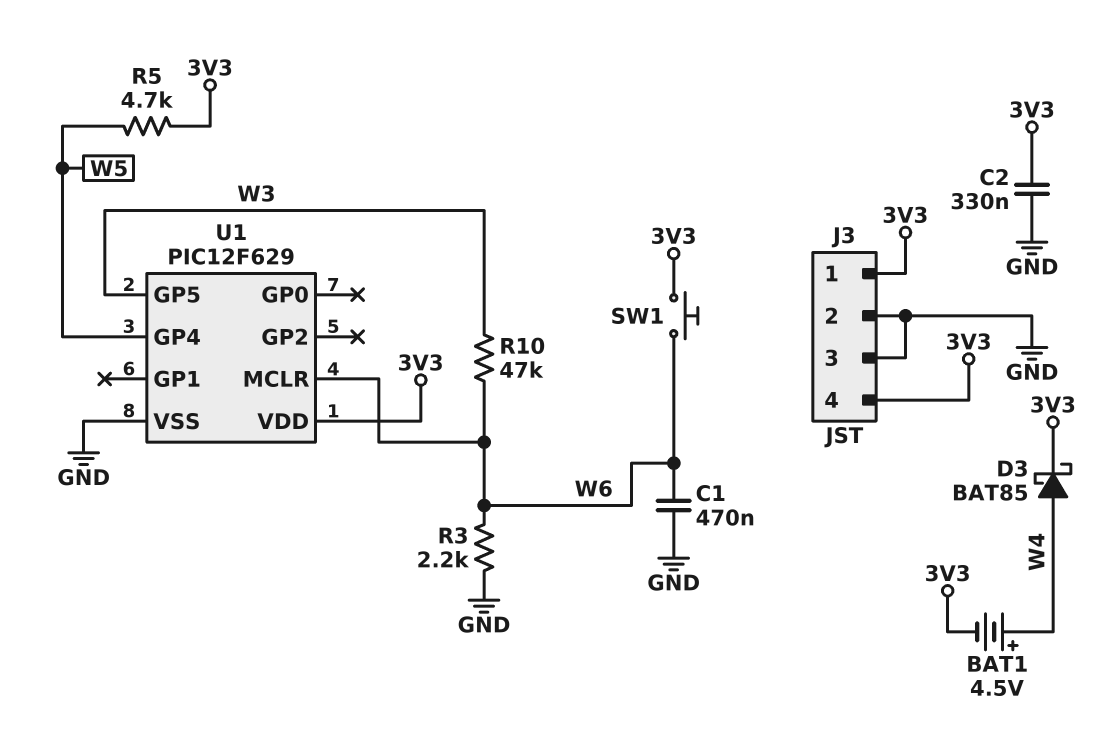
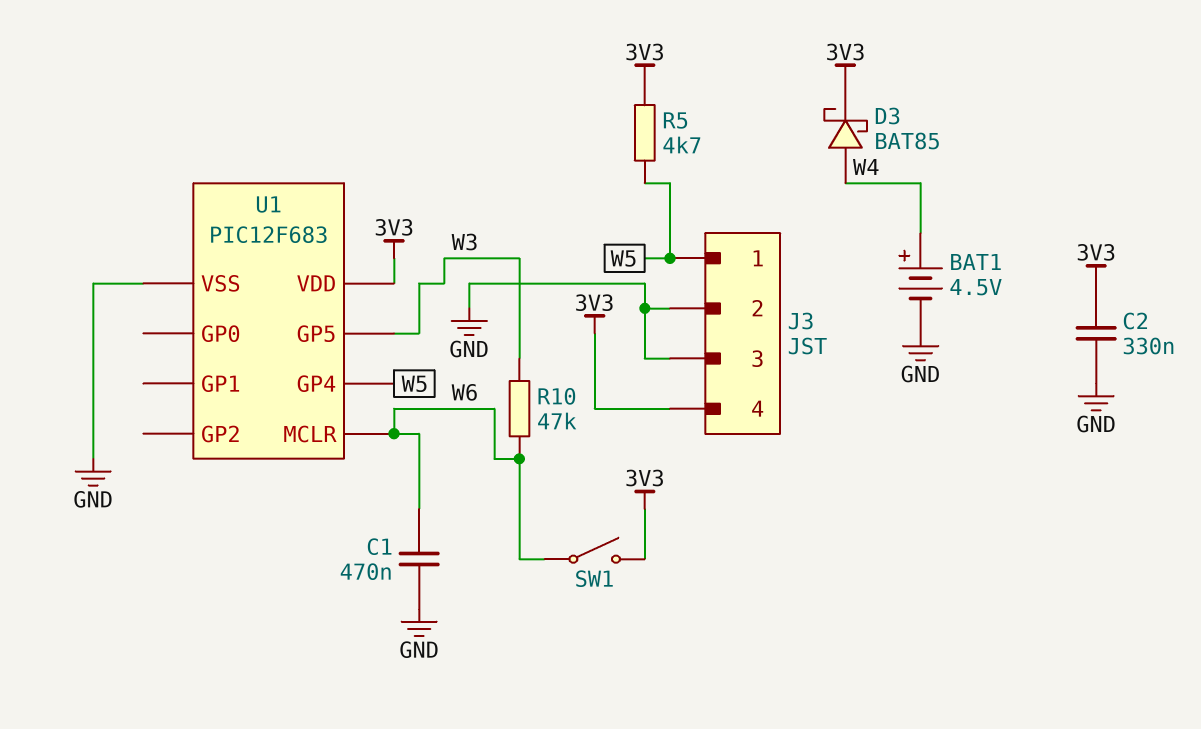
BAT1: 4.5V (plus W4, minus 3V3) -> 4.5V (plus W4, minus GND)
J3 pin 1: 3V3 -> W5
R3: 2.2k (GND, W6) -> none
SW1: button (3V3, W6) -> switch (3V3, W6)
U1: PIC12F629 -> PIC12F683

